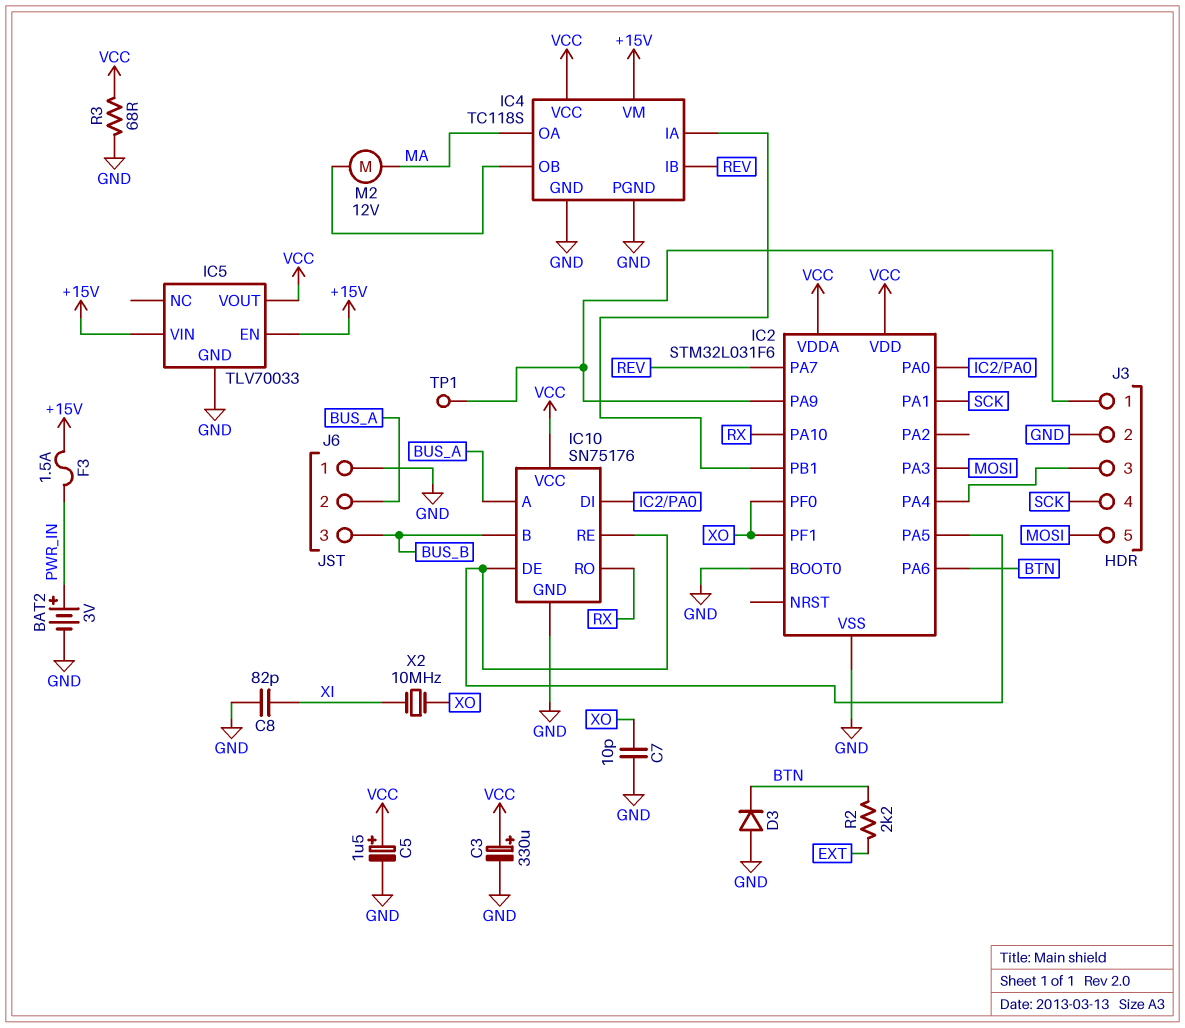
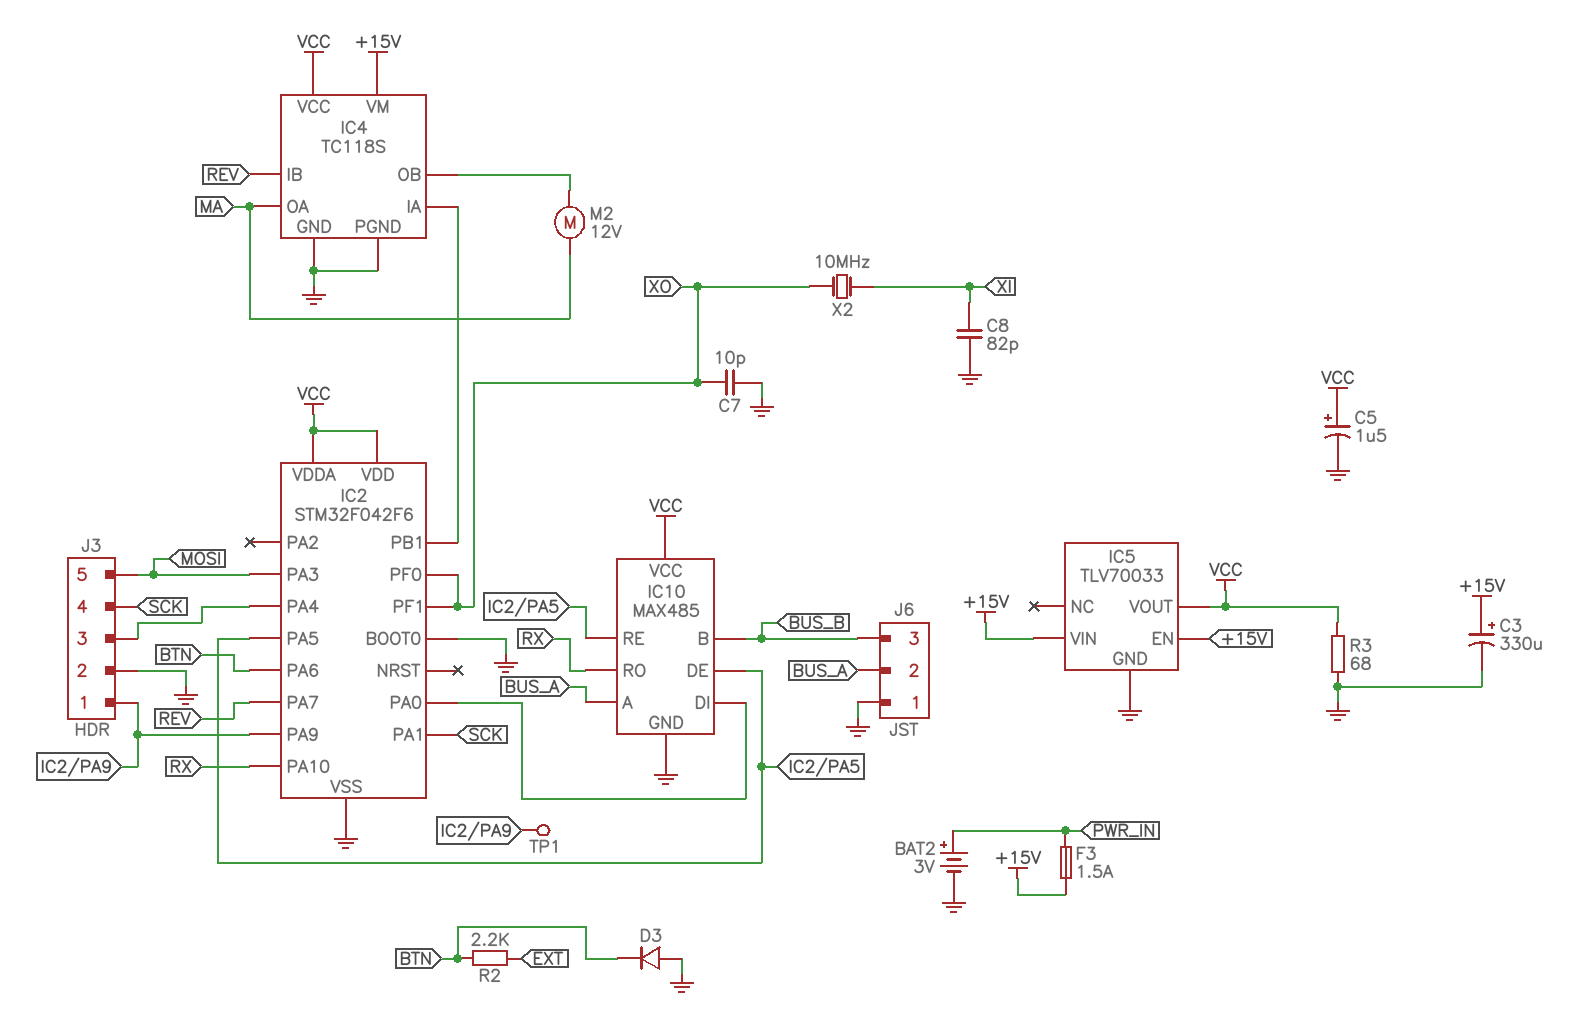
C3: 330uF (plus VCC, minus GND) -> 330uF (plus +15V, minus GND)
IC2: STM32L031F6 -> STM32F042F6
IC10: SN75176 -> MAX485

